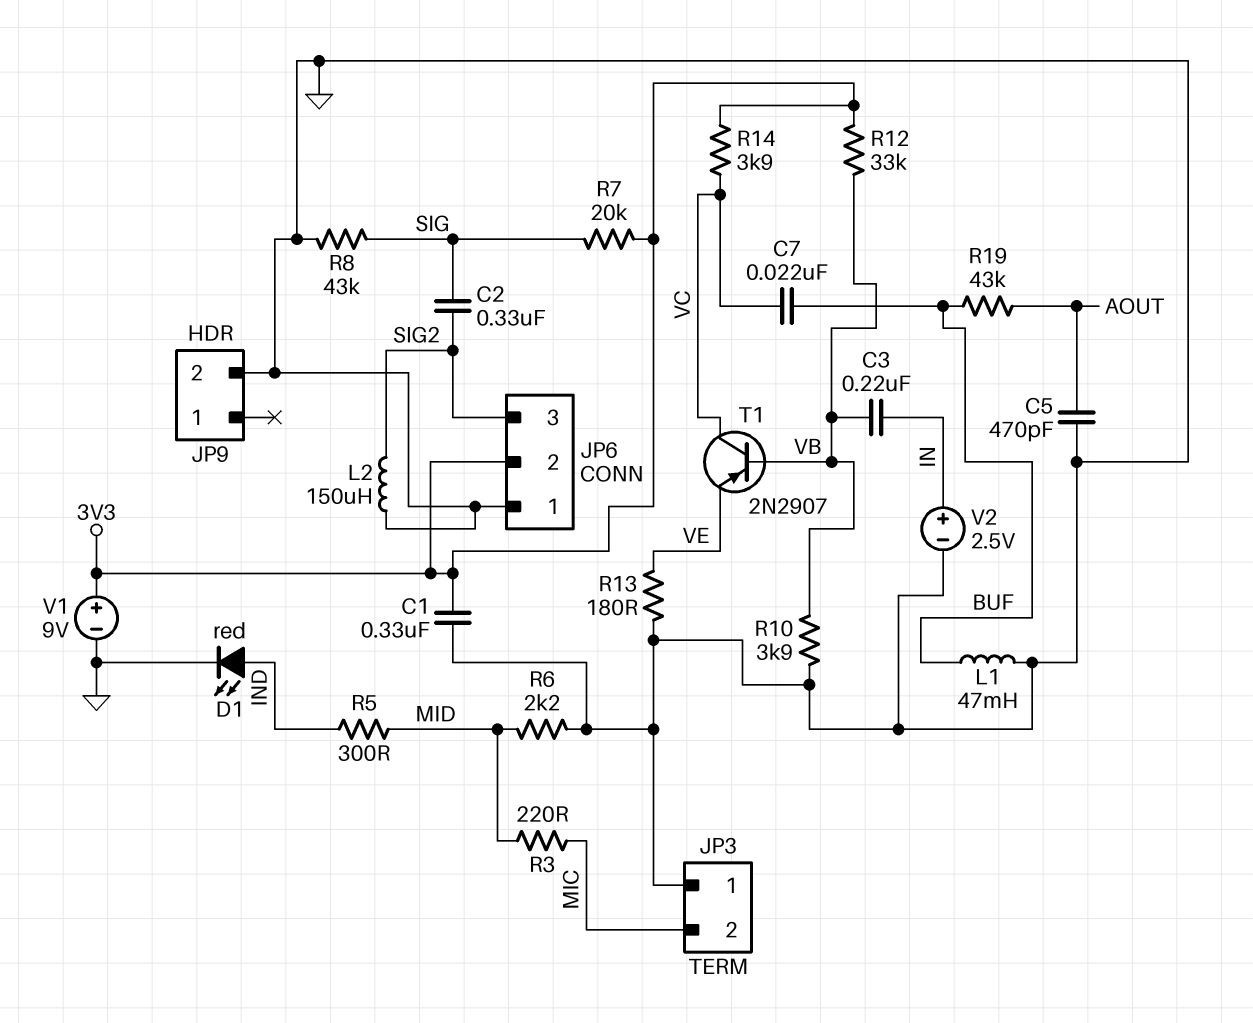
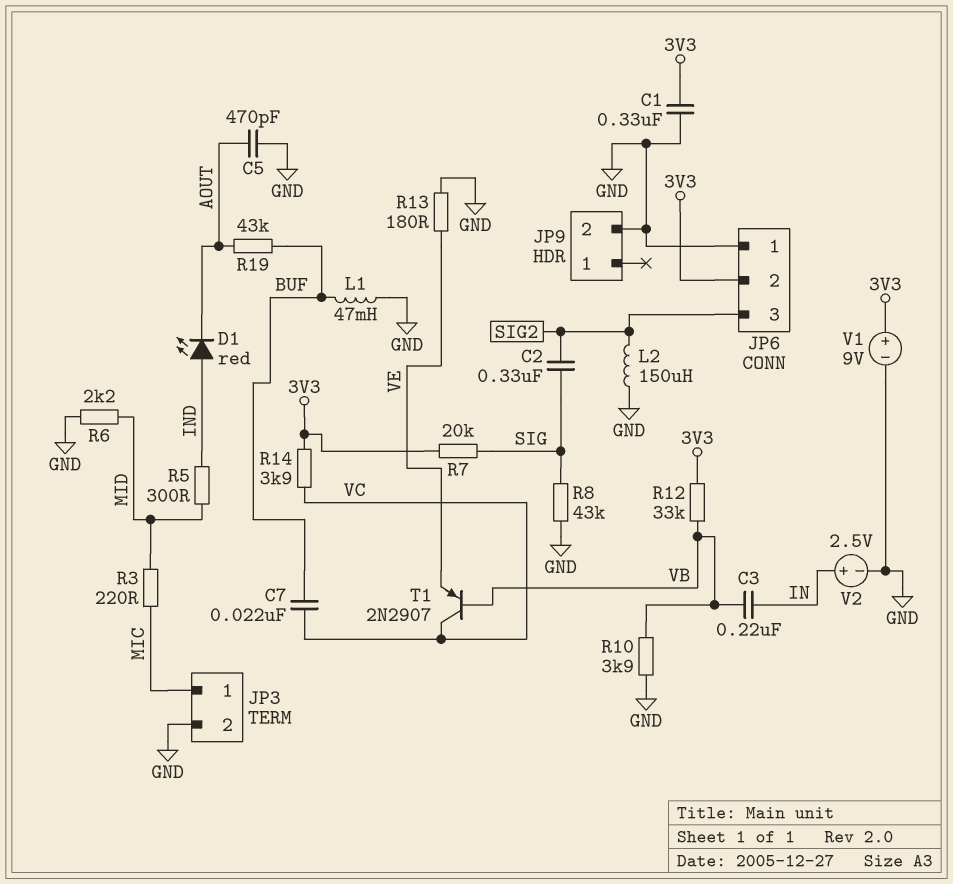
D1: LED red (A IND, K GND) -> LED red (A IND, K AOUT)
JP3 pin 1: GND -> MIC
JP3 pin 2: MIC -> GND

